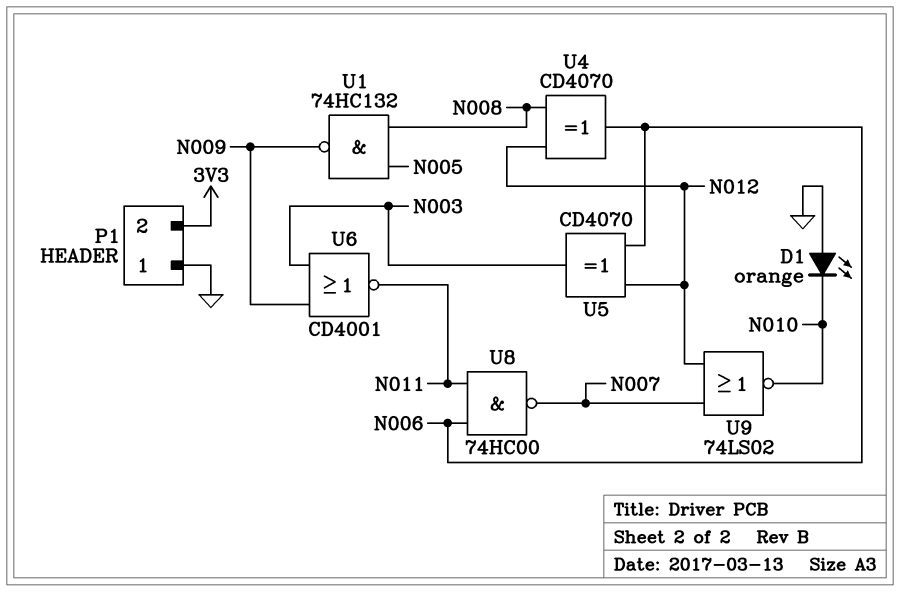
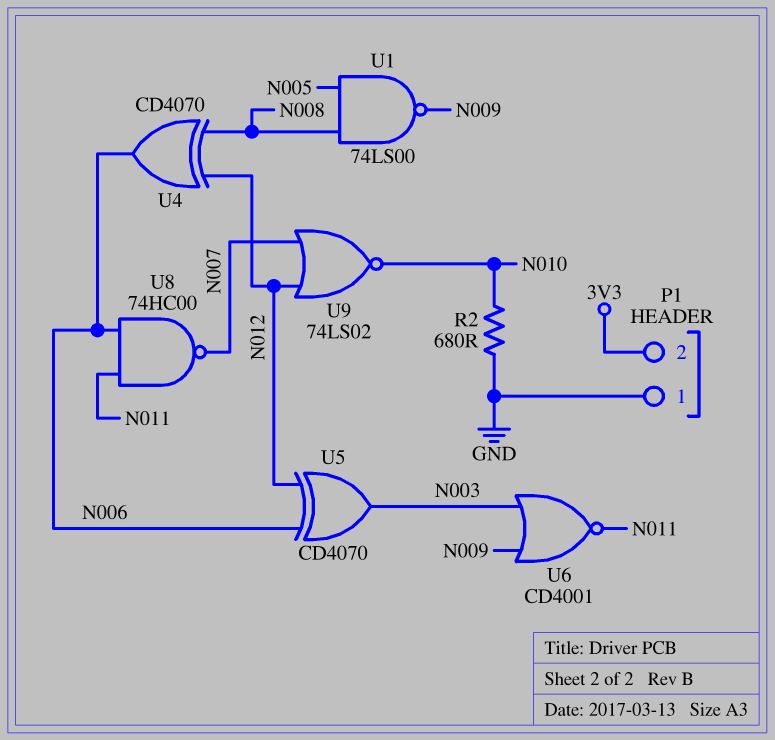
D1: LED orange (A GND, K N010) -> none
R2: none -> 680 (GND, N010)
U1: NAND 74HC132 (in N005, in N008, out N009) -> NAND 74LS00 (in N005, in N008, out N009)

